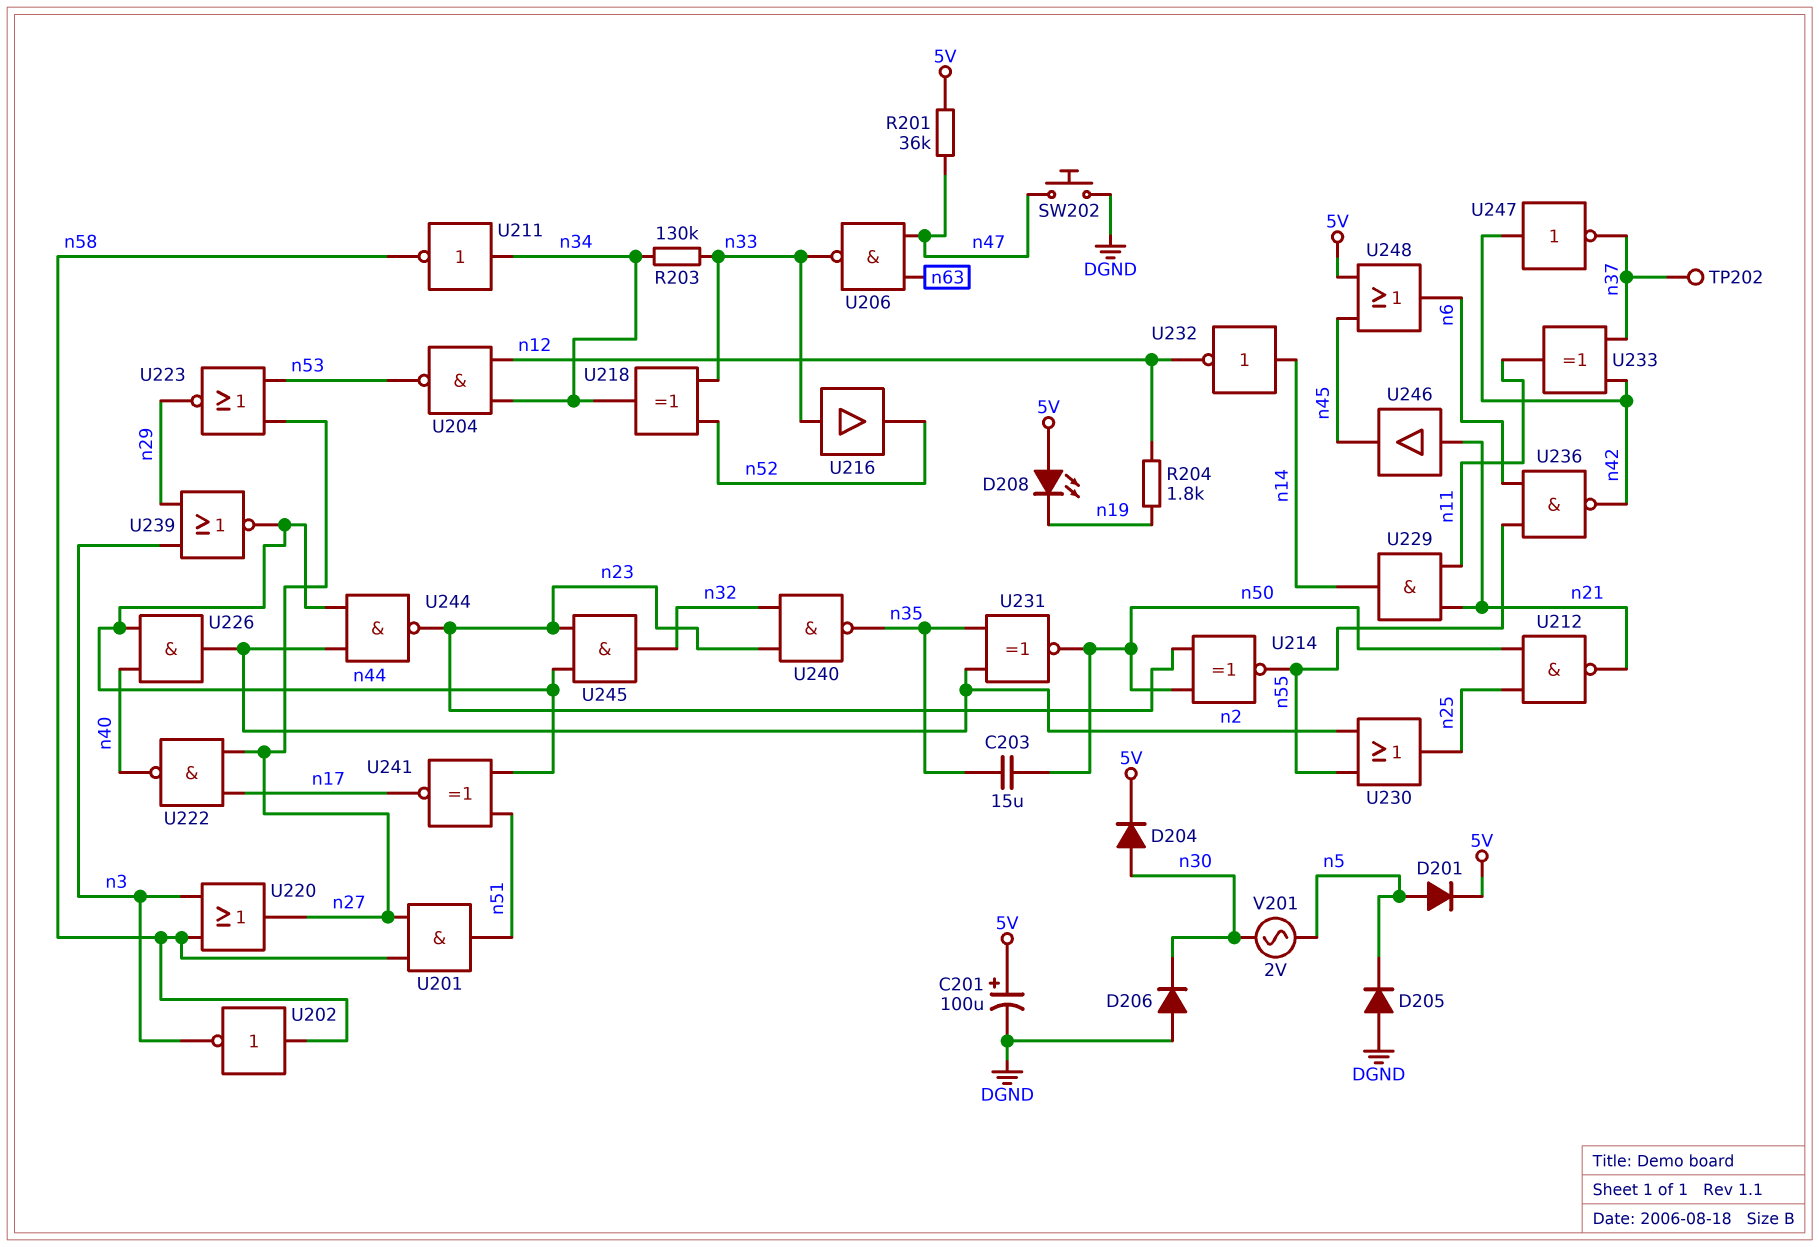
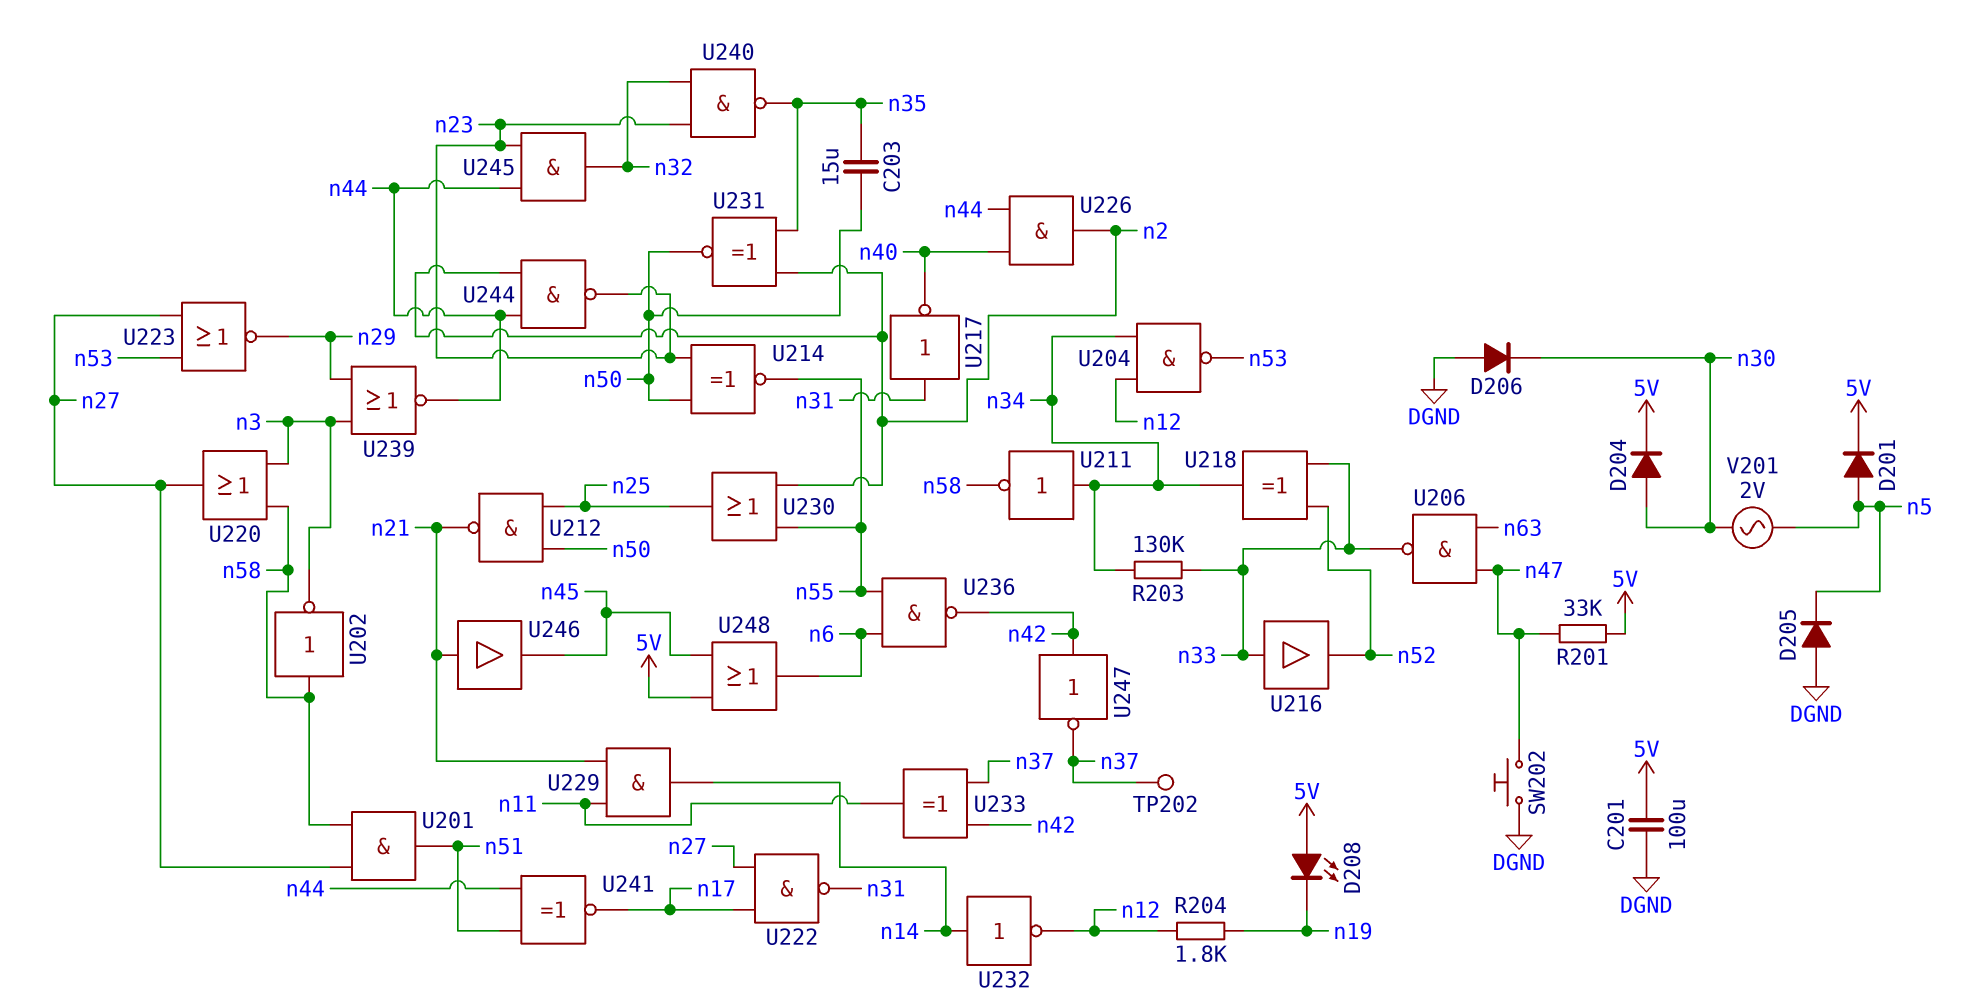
C201: 100uF (plus 5V, minus DGND) -> 100uF (5V, DGND)
R201: 36k (5V, n47) -> 33k (5V, n47)
U217: none -> NOT (in n31, out n40)
U222: NAND (in n17, in n27, out n40) -> NAND (in n17, in n27, out n31)

